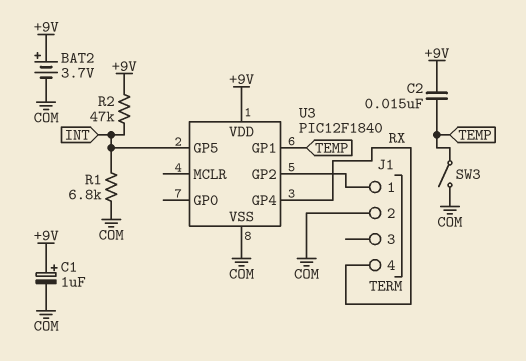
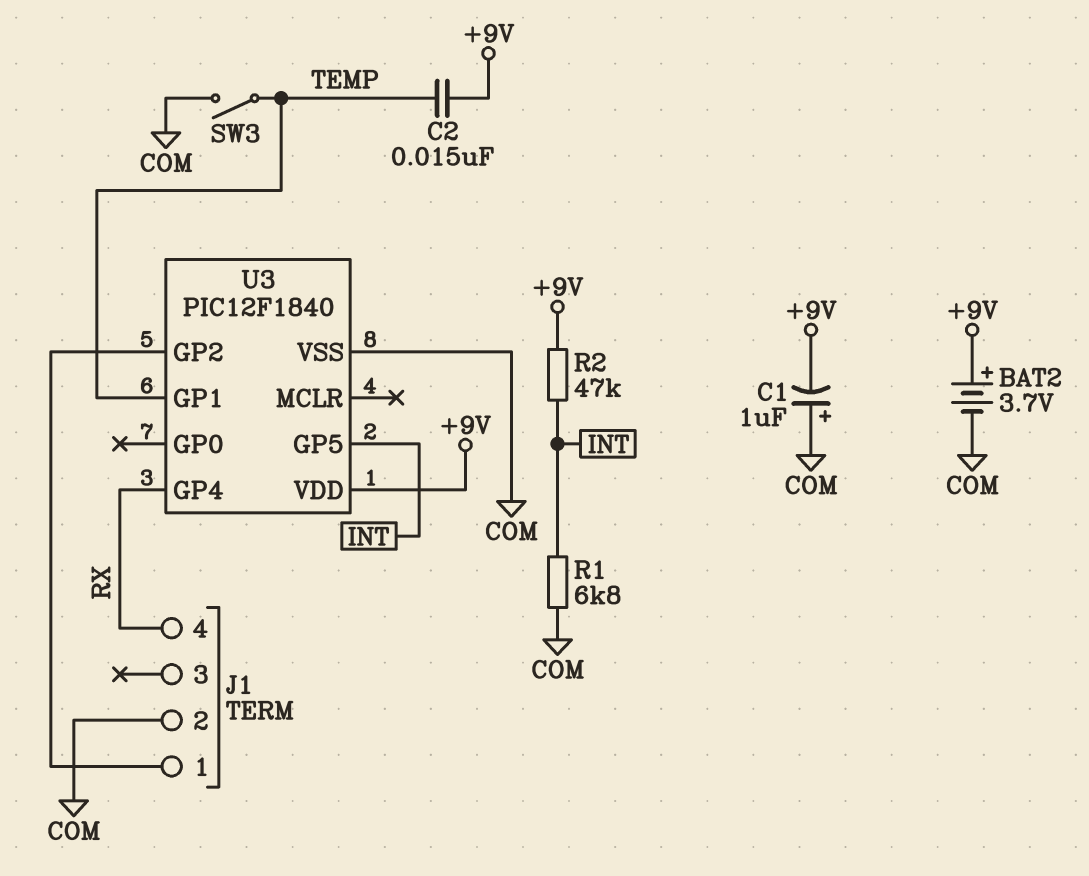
C1: 1uF (plus +9V, minus COM) -> 1uF (plus COM, minus +9V)

